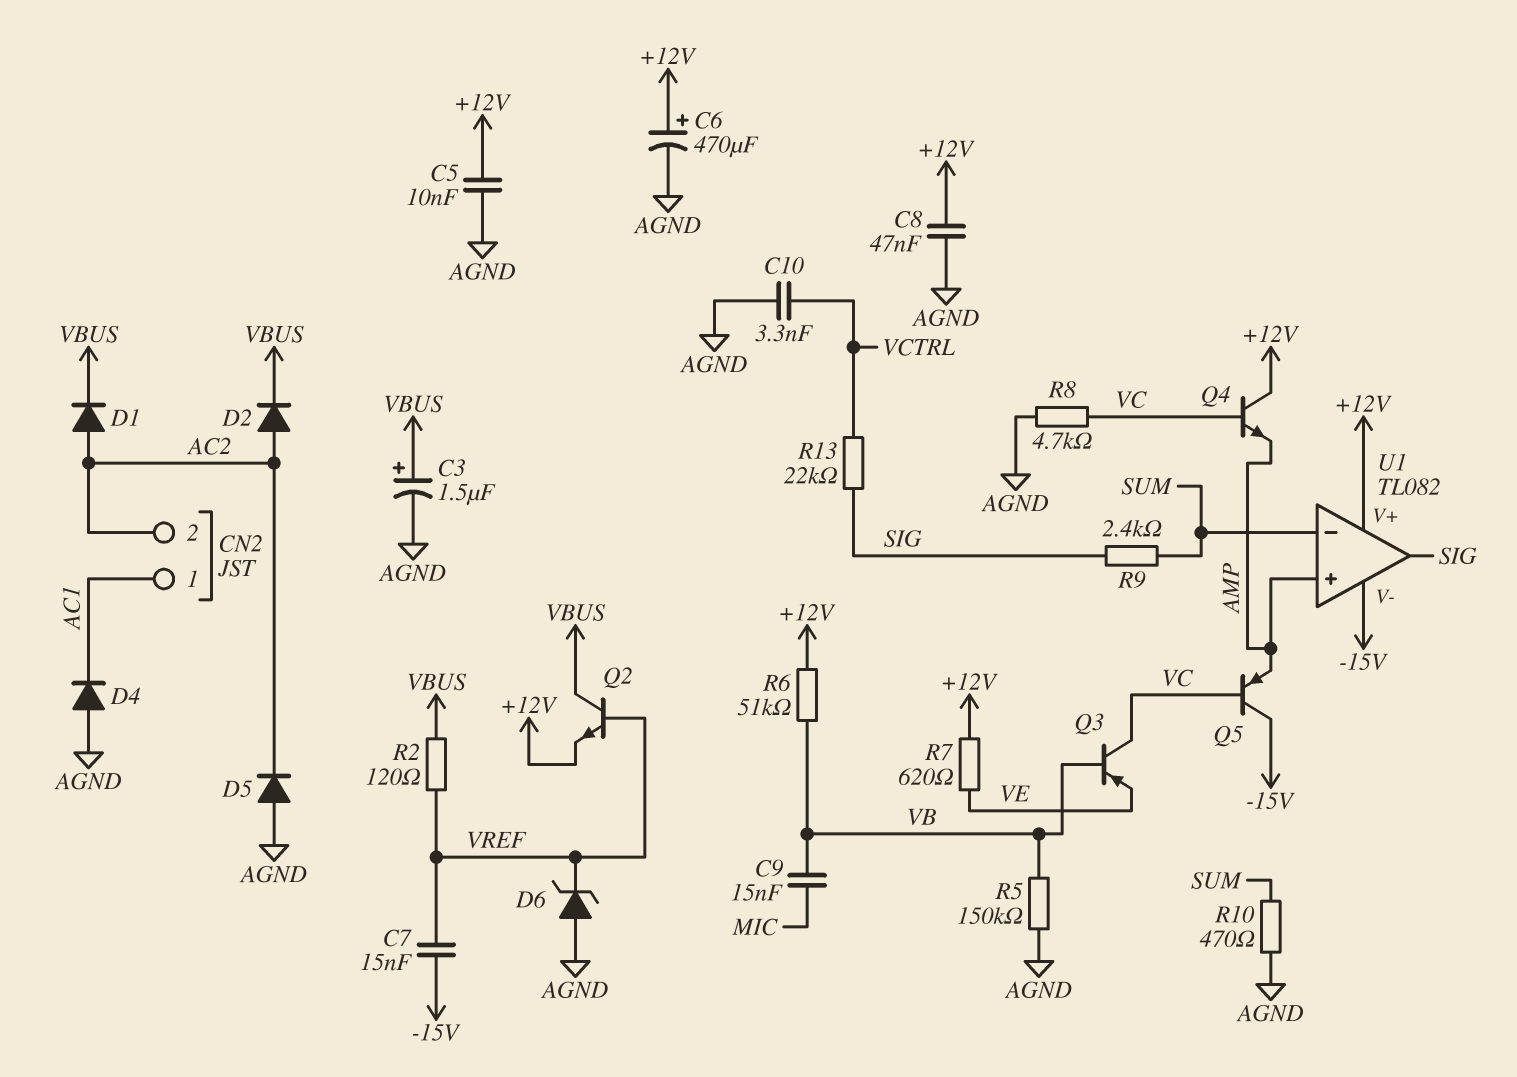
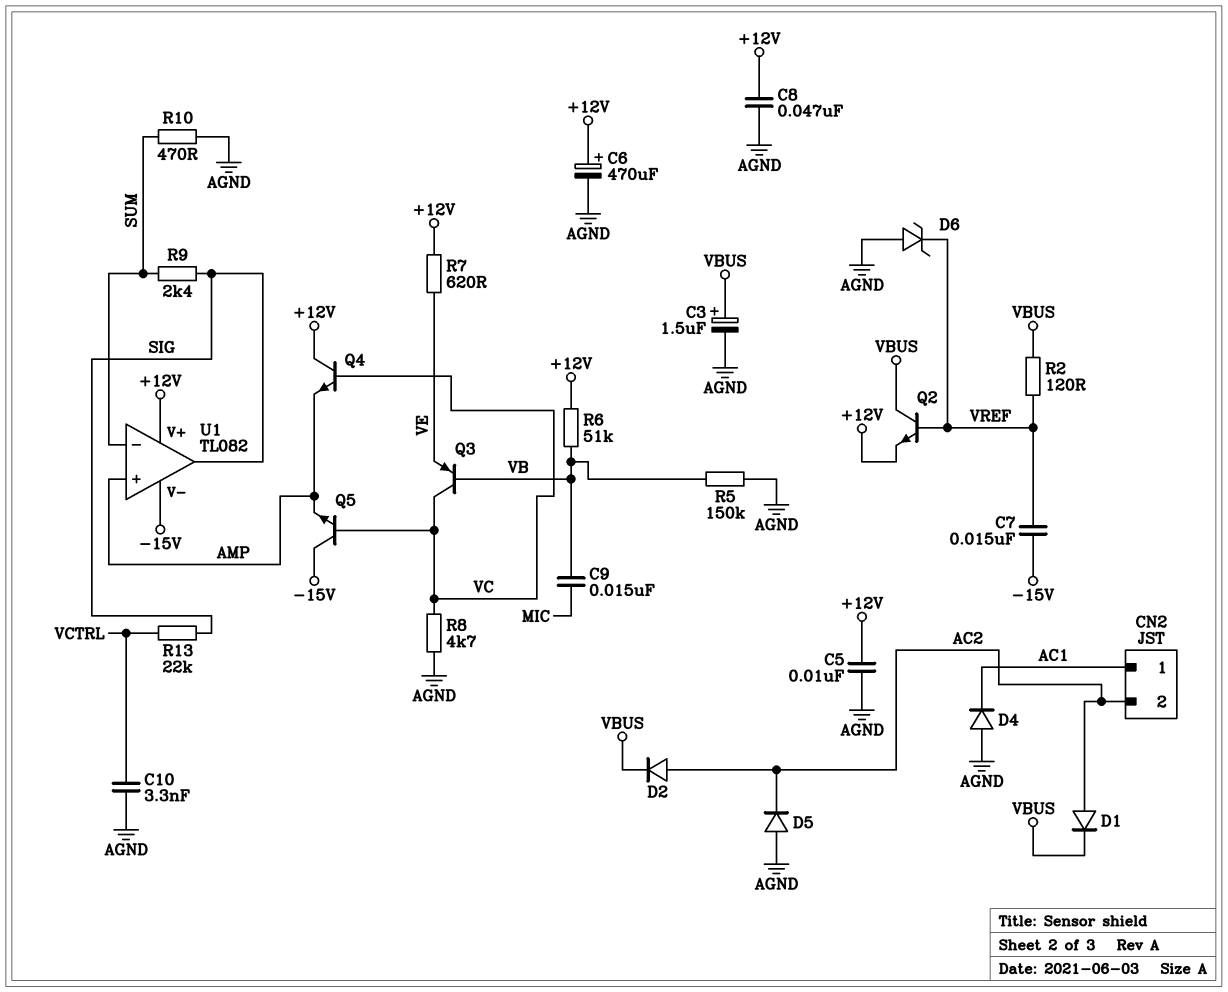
Q5: PNP (B VC, C -15V, E AMP) -> NPN (B VC, C -15V, E AMP)

